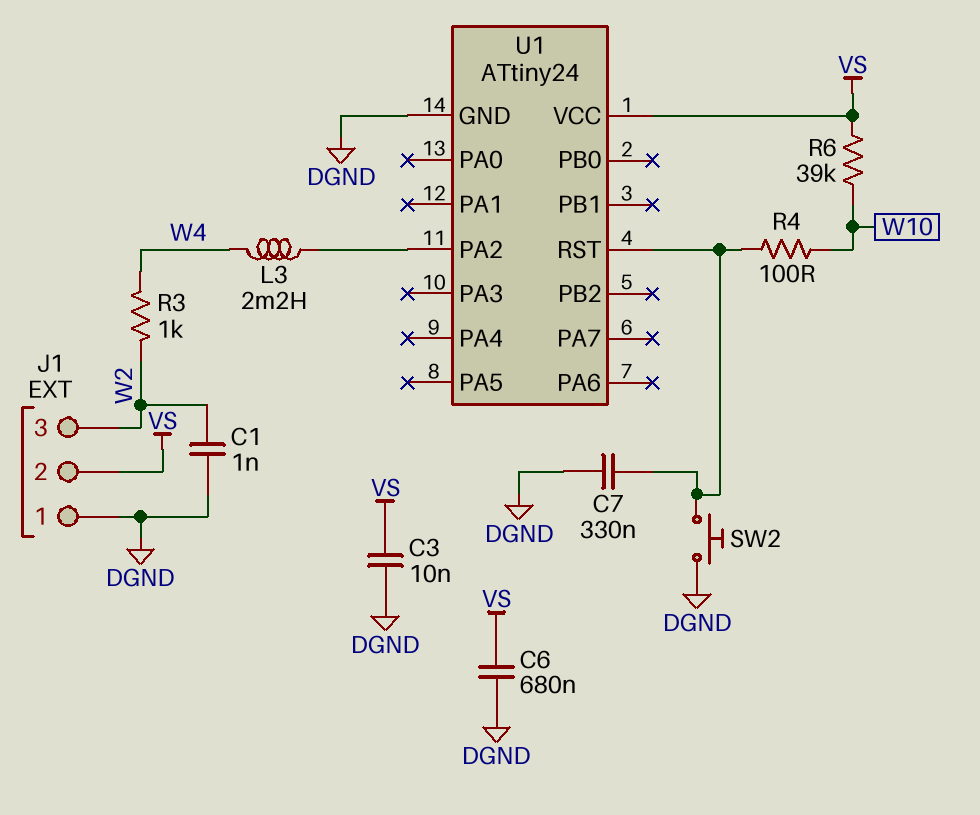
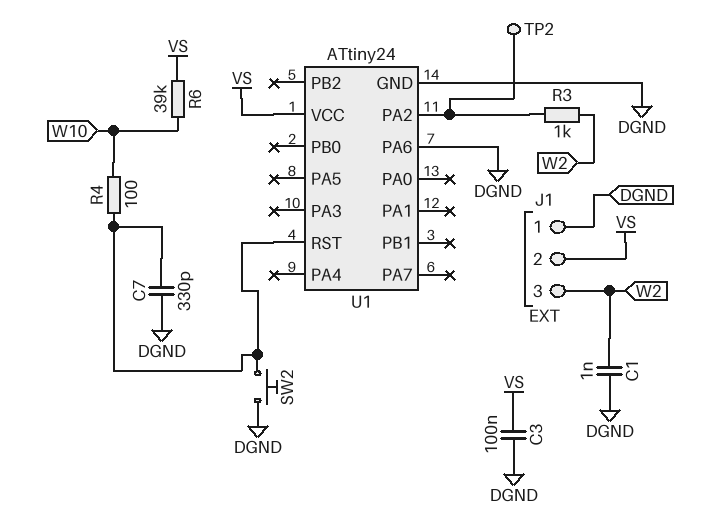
C3: 10nF (DGND, VS) -> 100nF (DGND, VS)
C6: 680nF (DGND, VS) -> none
C7: 330nF (DGND, U1/RST) -> 330pF (DGND, U1/RST)
L3: 2.2mH (U1/PA2, W4) -> none
R3: 1k (W2, W4) -> 1k (U1/PA2, W2)
TP2: none -> test point (U1/PA2)
U1 pin PA6: none -> DGND

